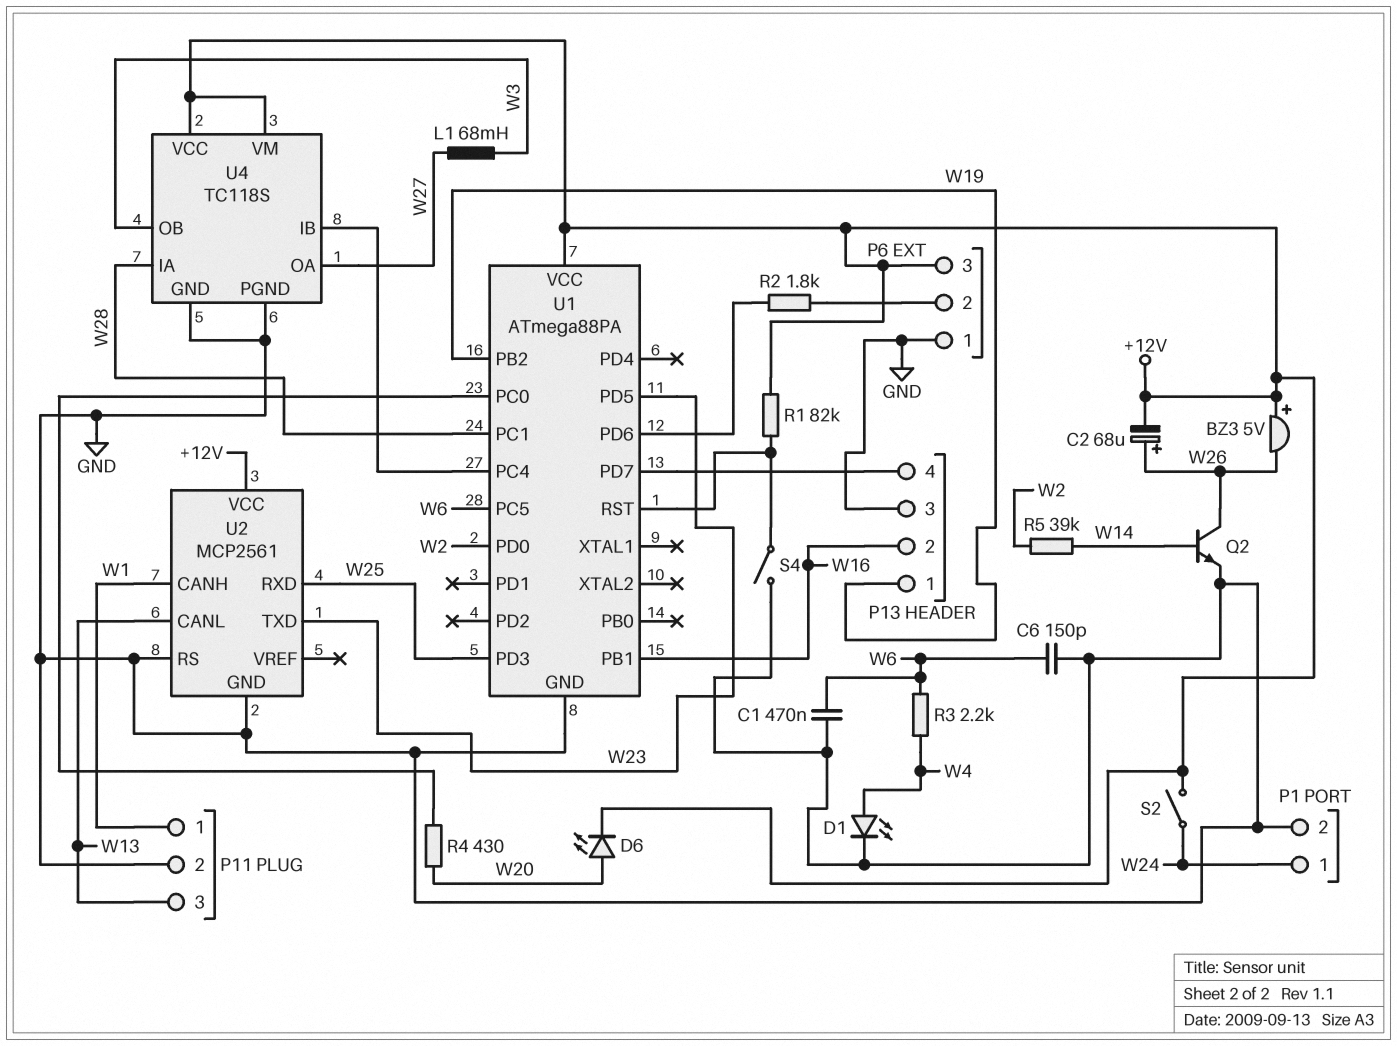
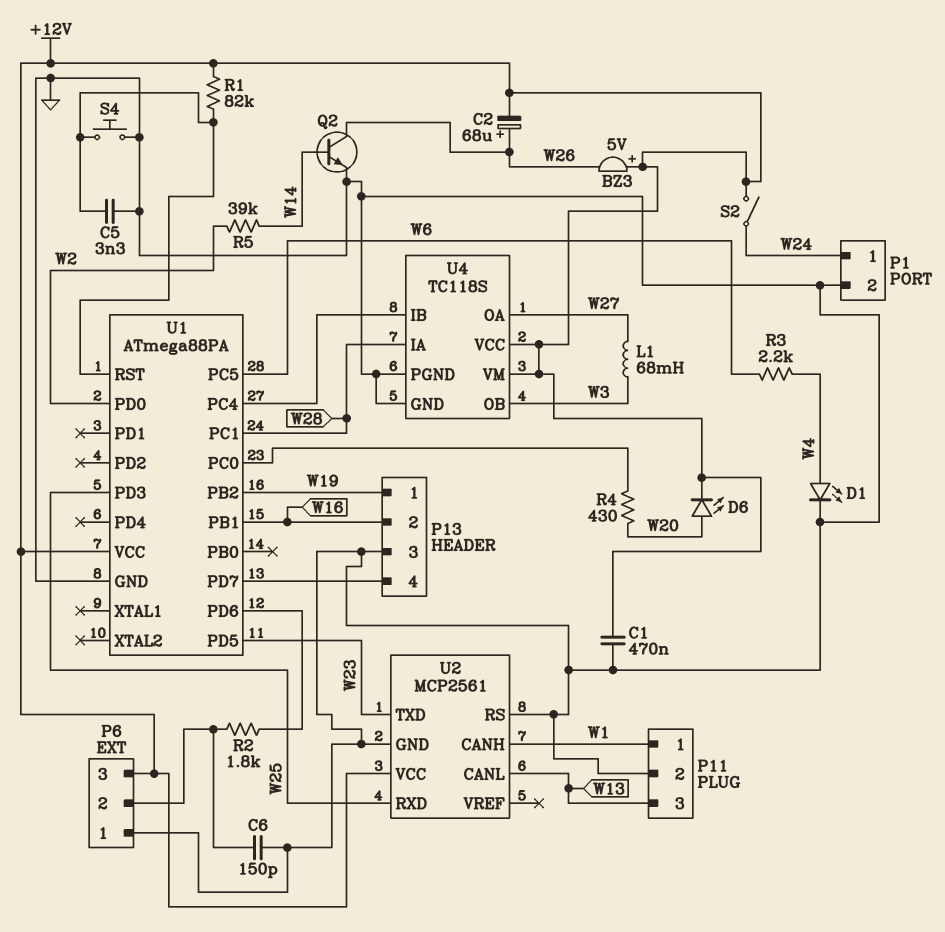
C1: 470nF (GND, W6) -> 470nF (+12V, GND)
C5: none -> 3.3nF (GND, U1/RST)
C6: 150pF (GND, W6) -> 150pF (GND, P6/2)
S4: switch (GND, U1/RST) -> button (GND, U1/RST)

